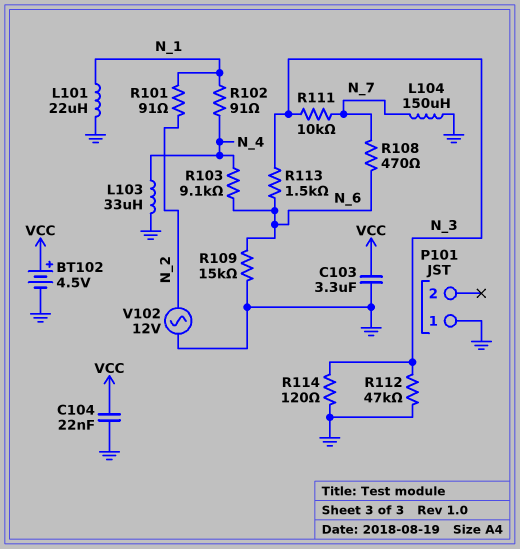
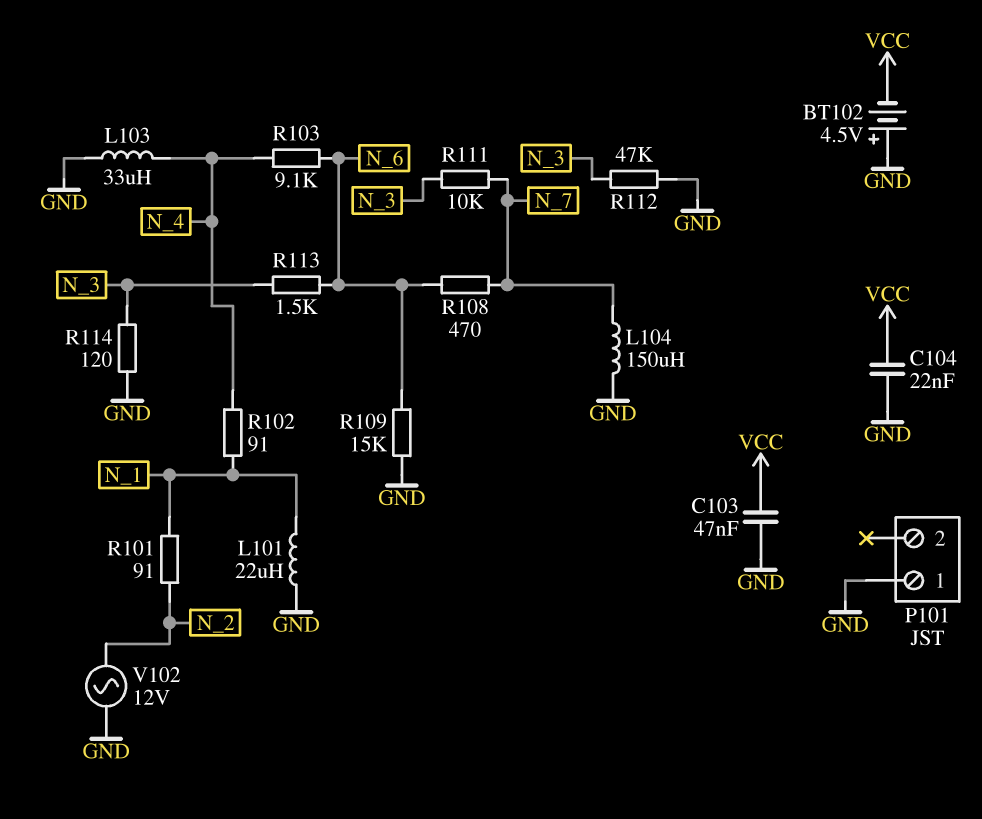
BT102: 4.5V (plus VCC, minus GND) -> 4.5V (plus GND, minus VCC)
C103: 3.3uF (GND, VCC) -> 47nF (GND, VCC)

